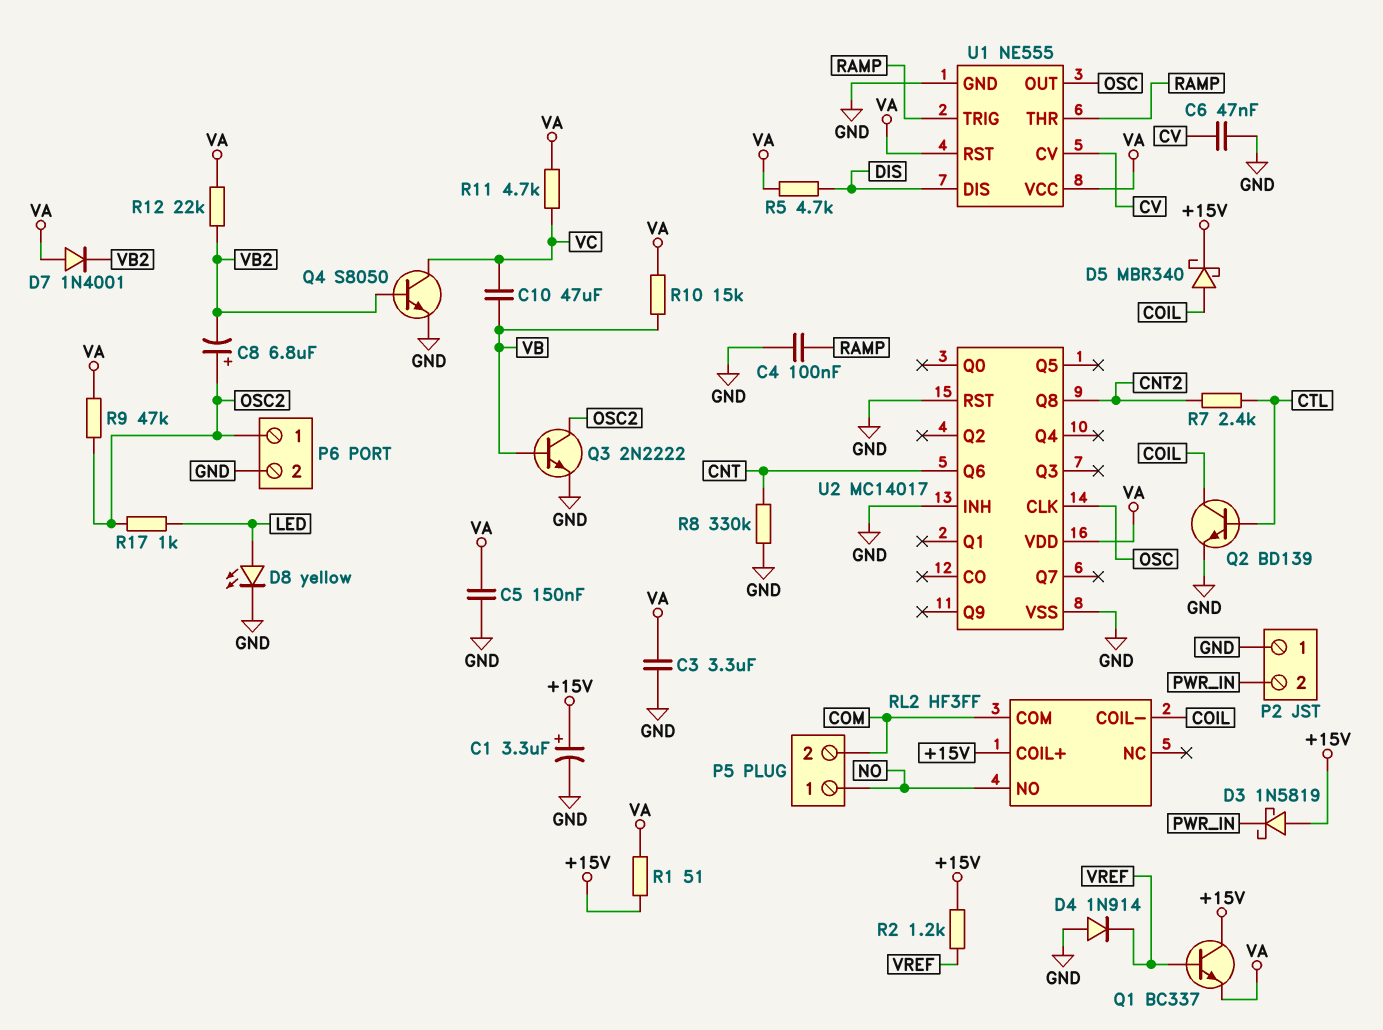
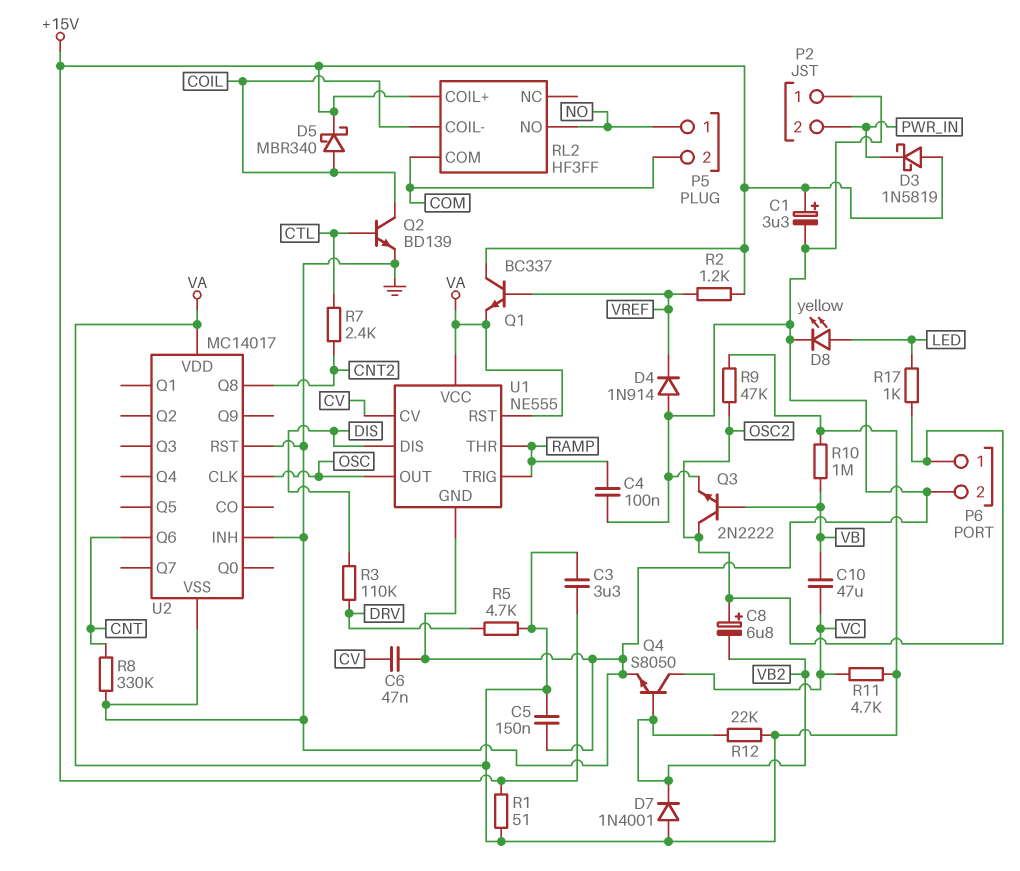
C3: 3.3uF (GND, VA) -> 3.3uF (+15V, VA)
R3: none -> 110k (DIS, DRV)
R5: 4.7k (DIS, VA) -> 4.7k (DRV, VA)
R10: 15k (VA, VB) -> 1M (VA, VB)

